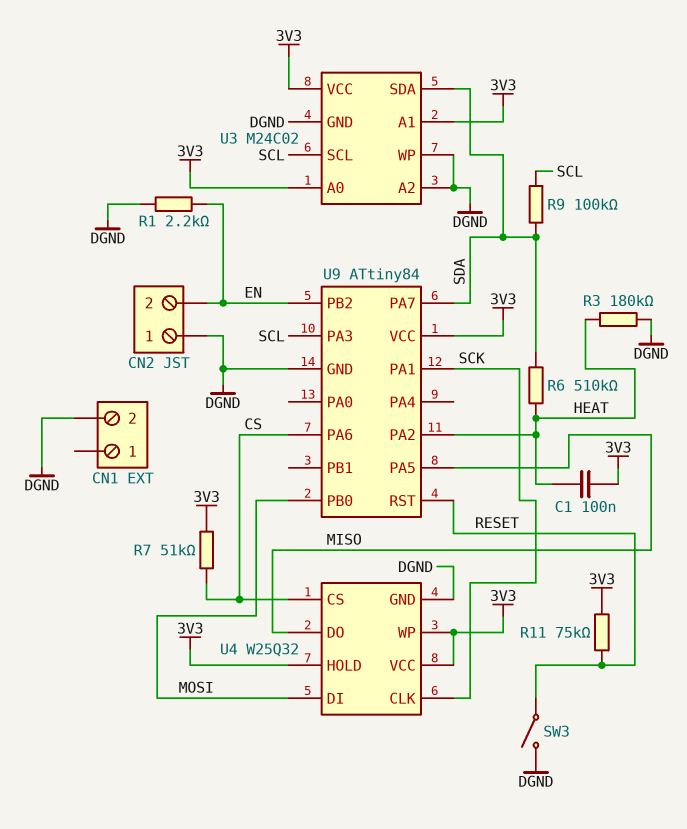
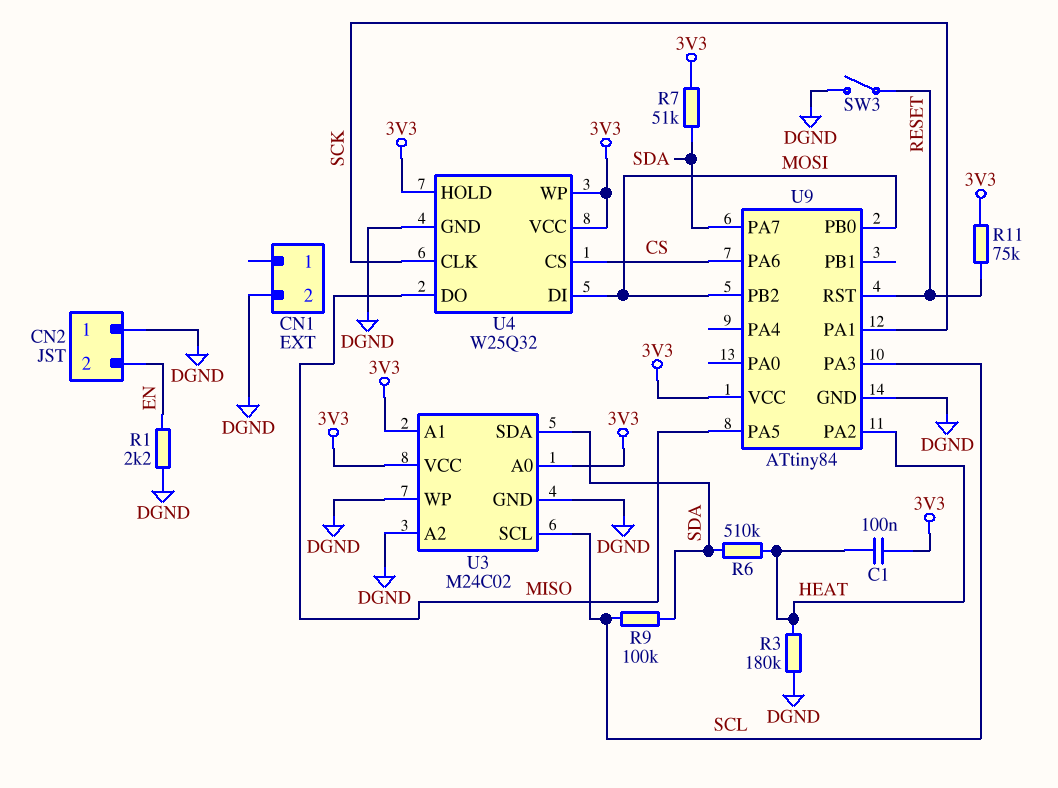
R7: 51k (3V3, CS) -> 51k (3V3, SDA)
U9 pin PB2: EN -> MOSI

